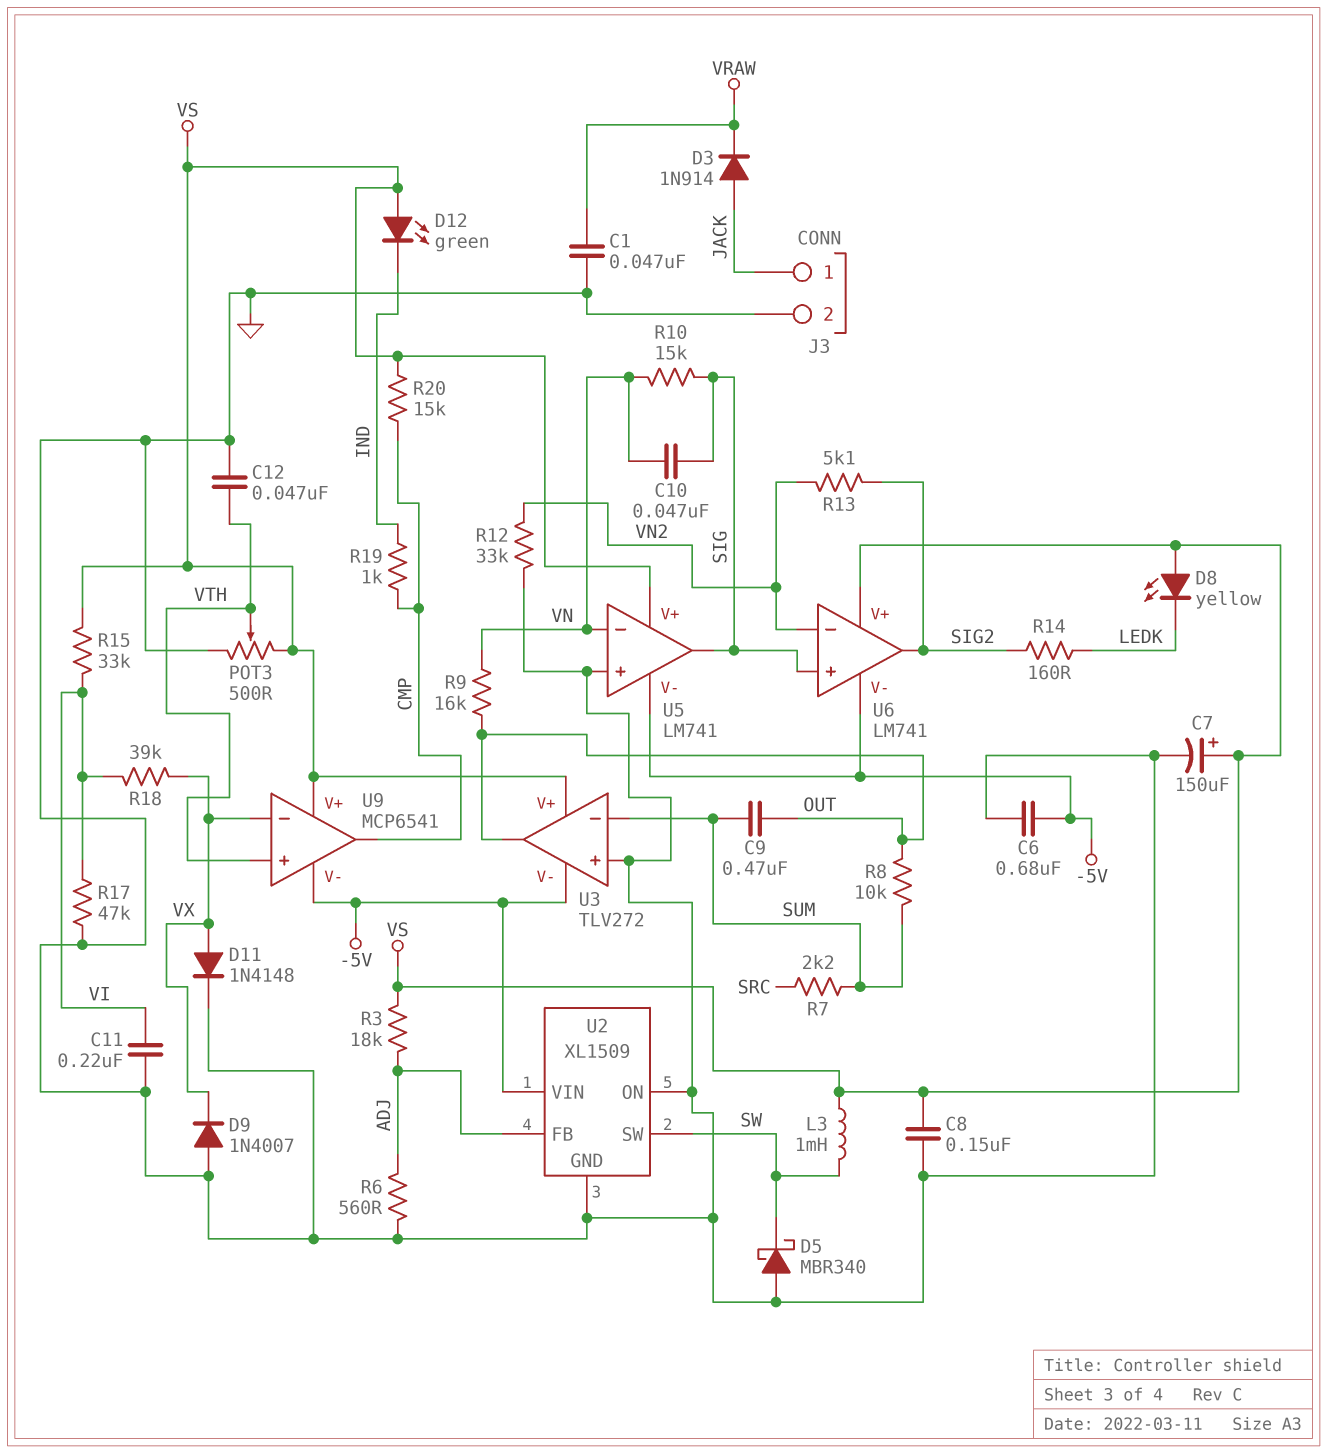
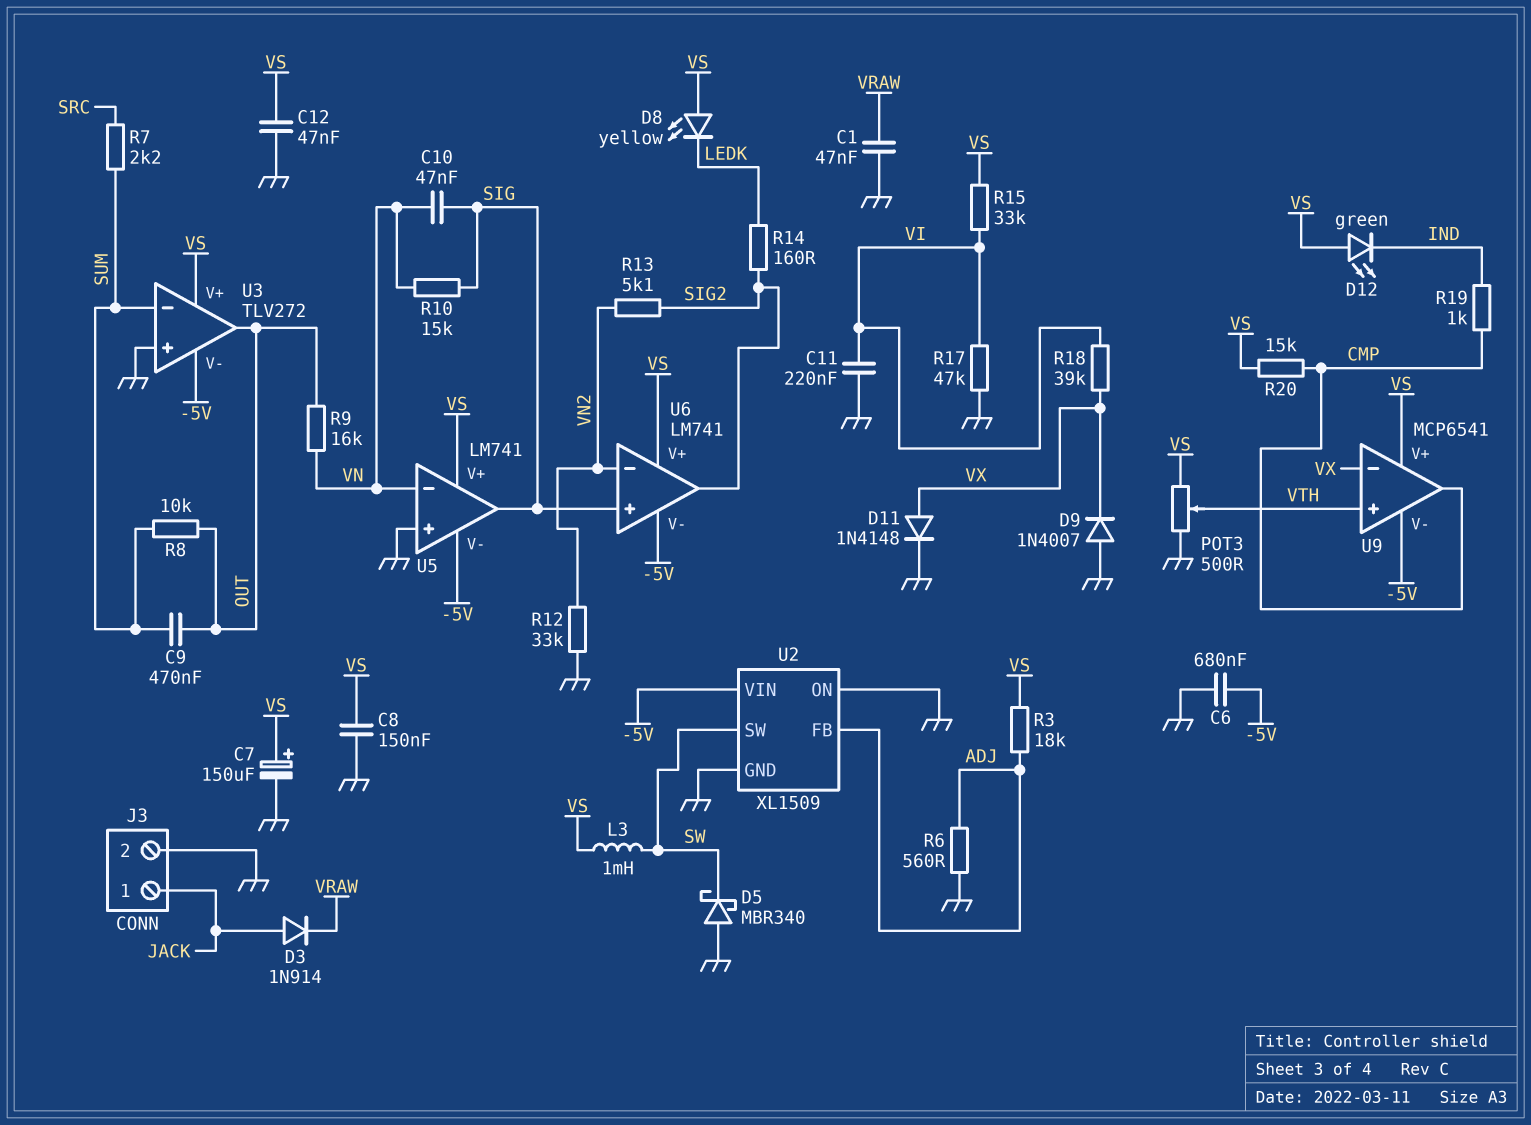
C12: 47nF (GND, VTH) -> 47nF (GND, VS)

